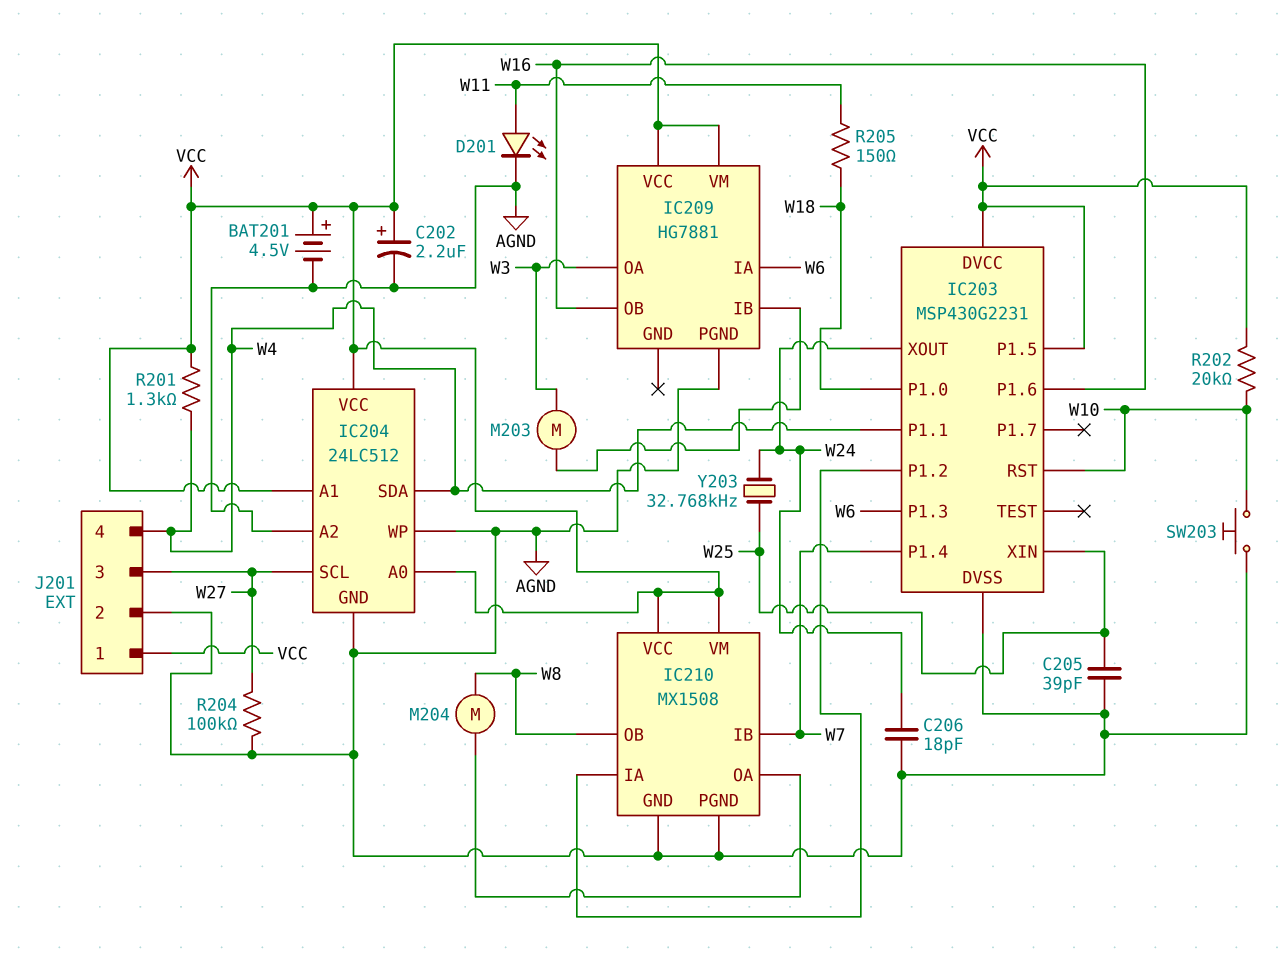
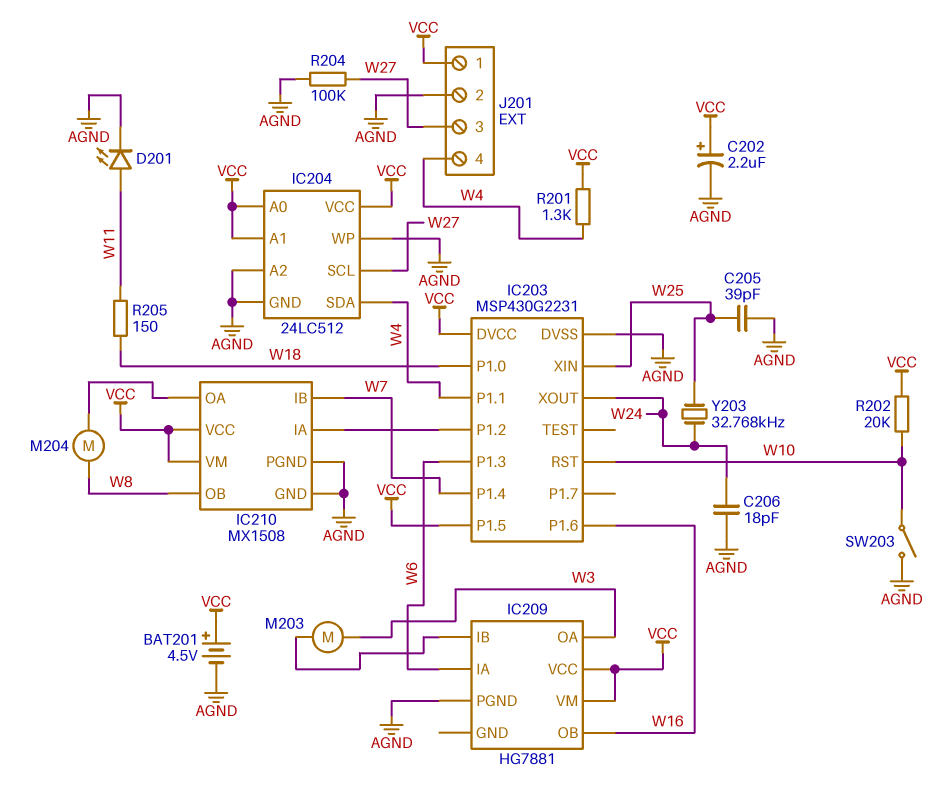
SW203: button (AGND, W10) -> switch (AGND, W10)

